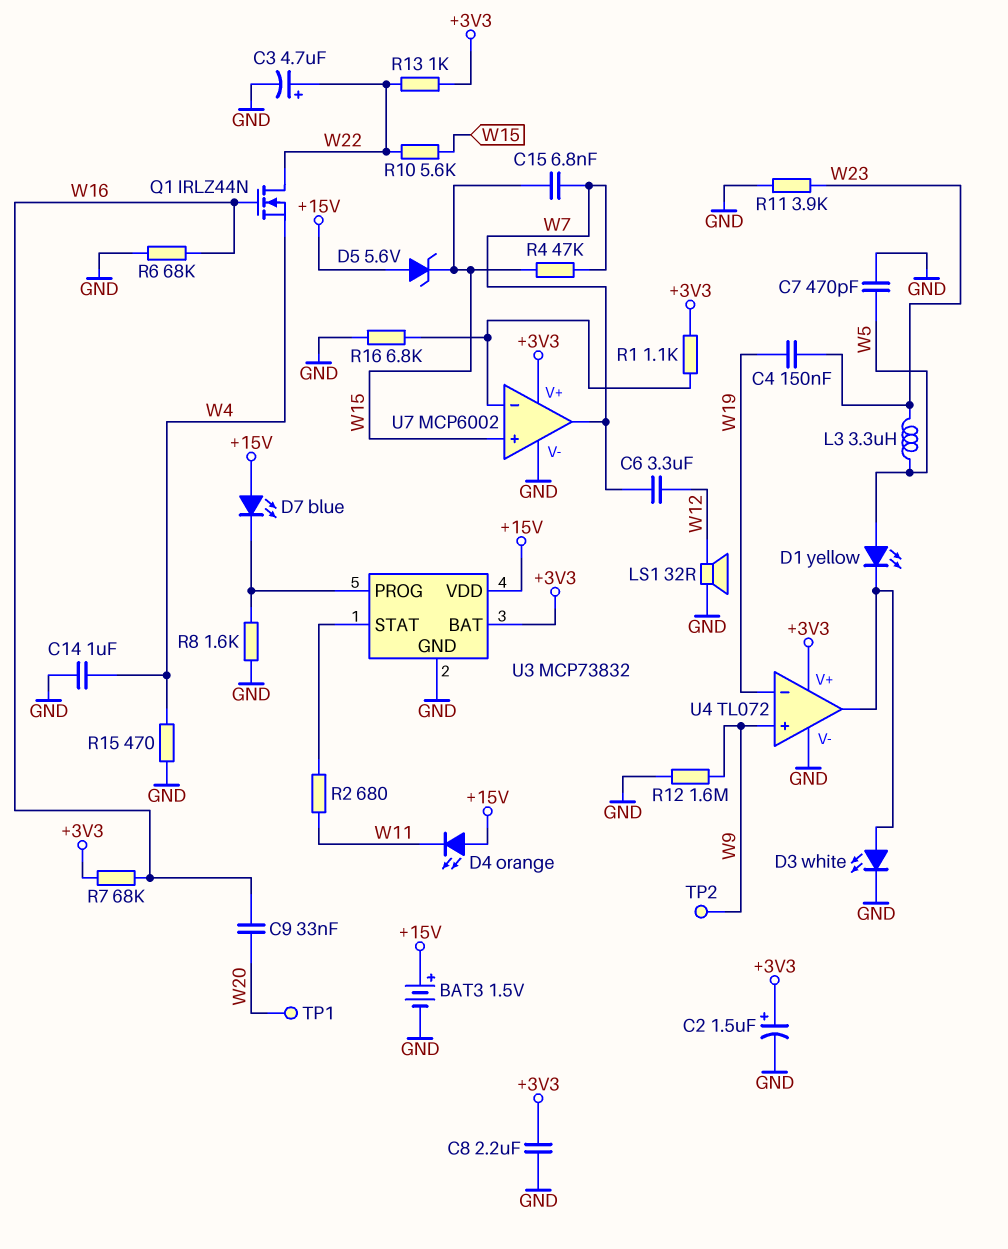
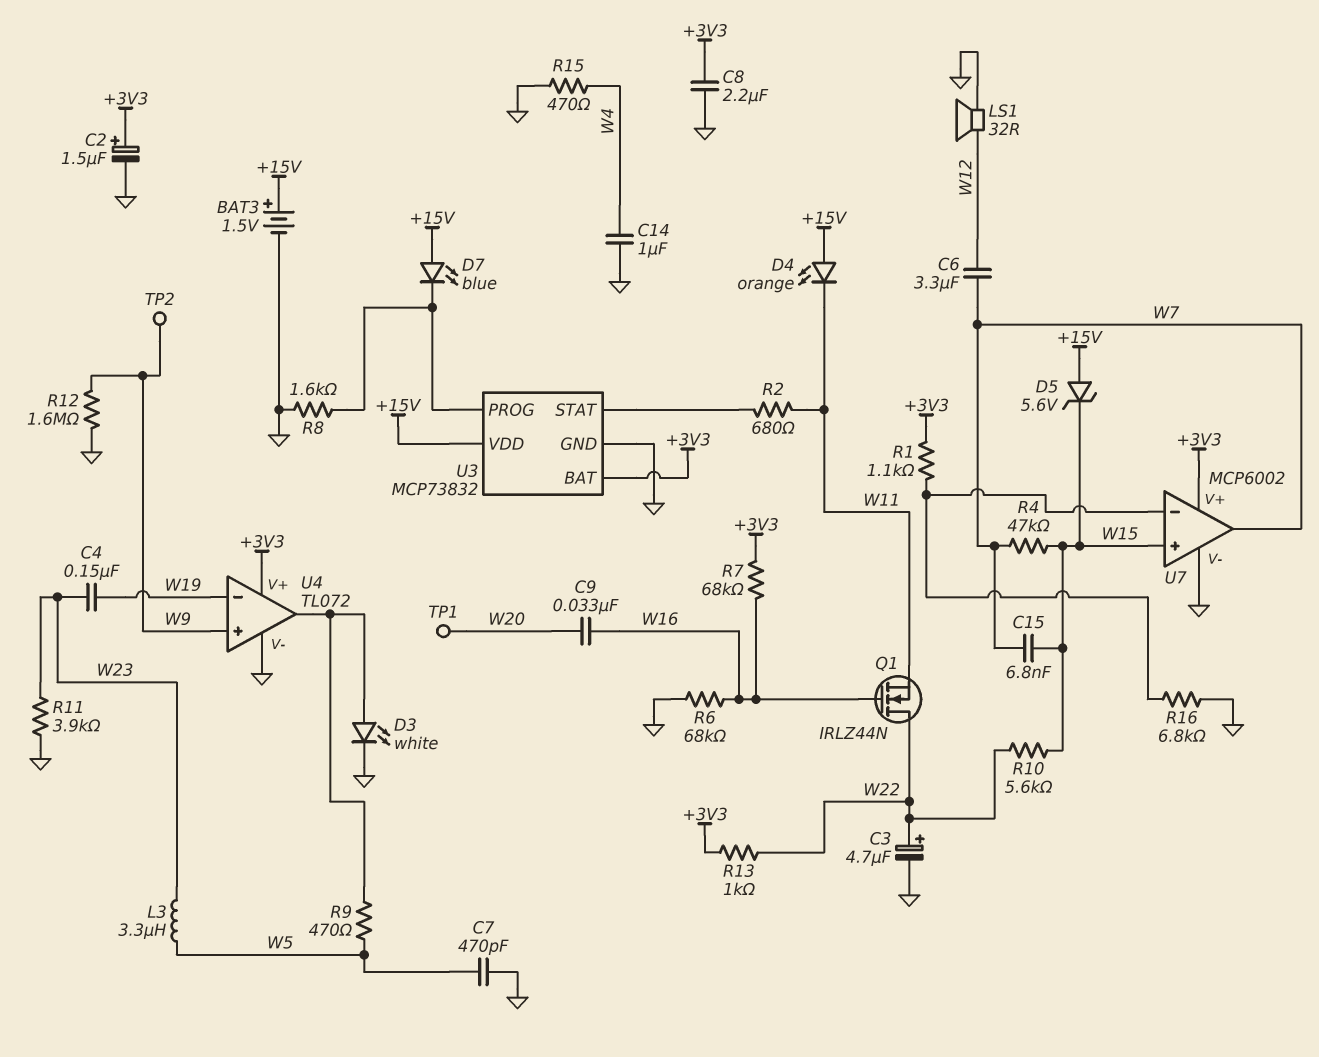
D1: LED yellow (A W5, K U4/out) -> none
Q1: NMOS IRLZ44N (G W16, D W22, S W4) -> NMOS IRLZ44N (G W16, D W22, S W11)
R9: none -> 470 (U4/out, W5)

